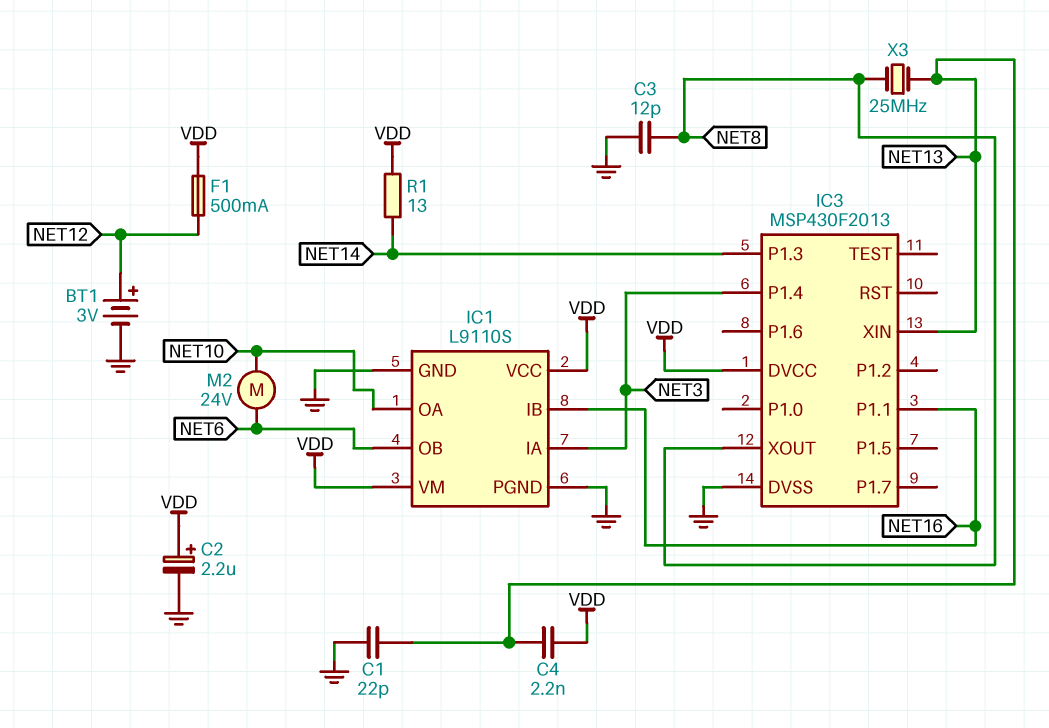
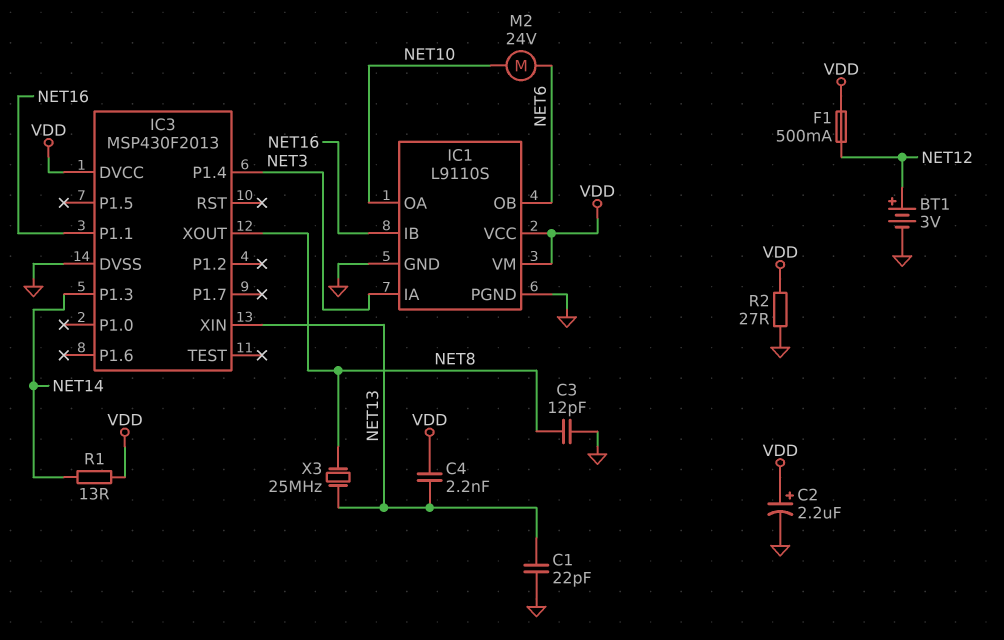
R2: none -> 27 (GND, VDD)

